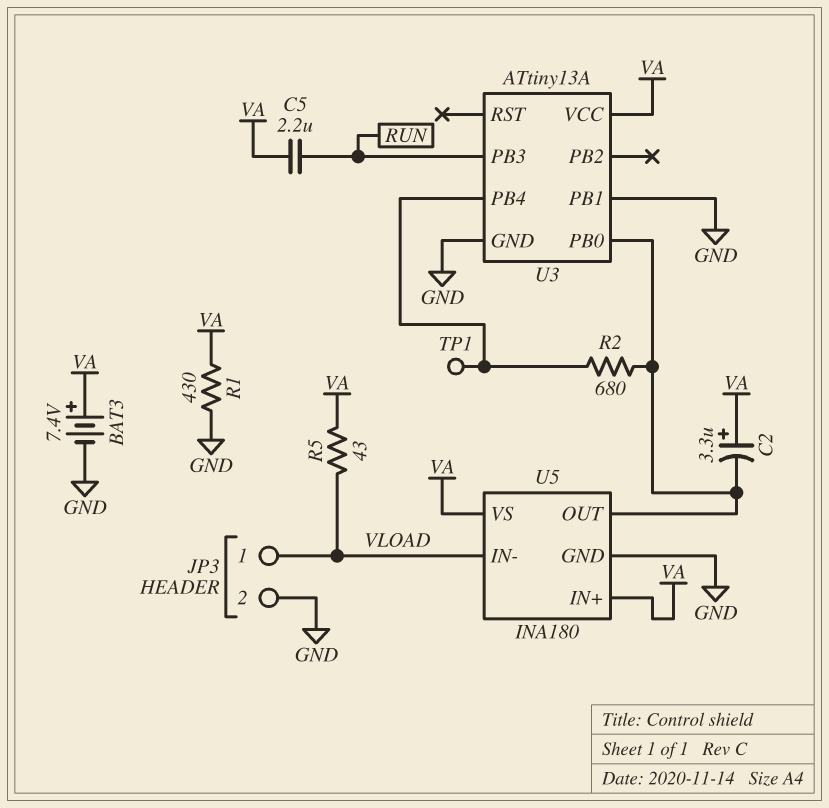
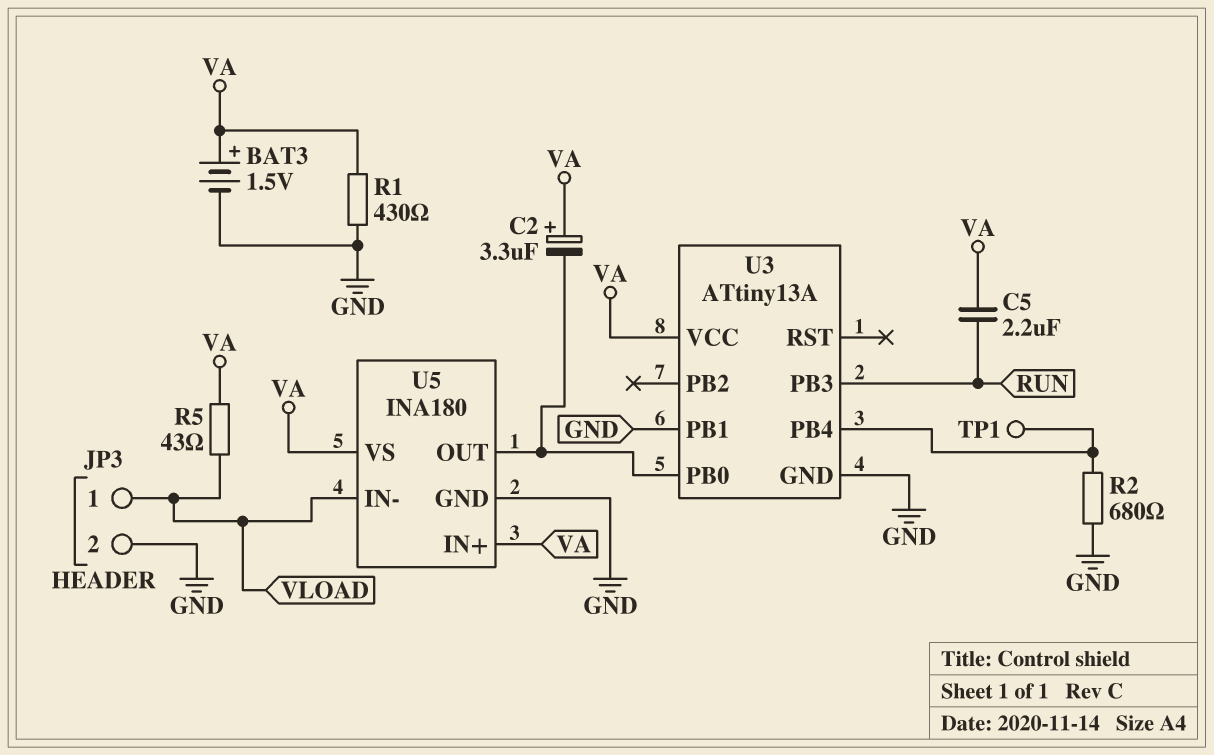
BAT3: 7.4V (plus VA, minus GND) -> 1.5V (plus VA, minus GND)
R2: 680 (U3/PB0, U3/PB4) -> 680 (GND, U3/PB4)

